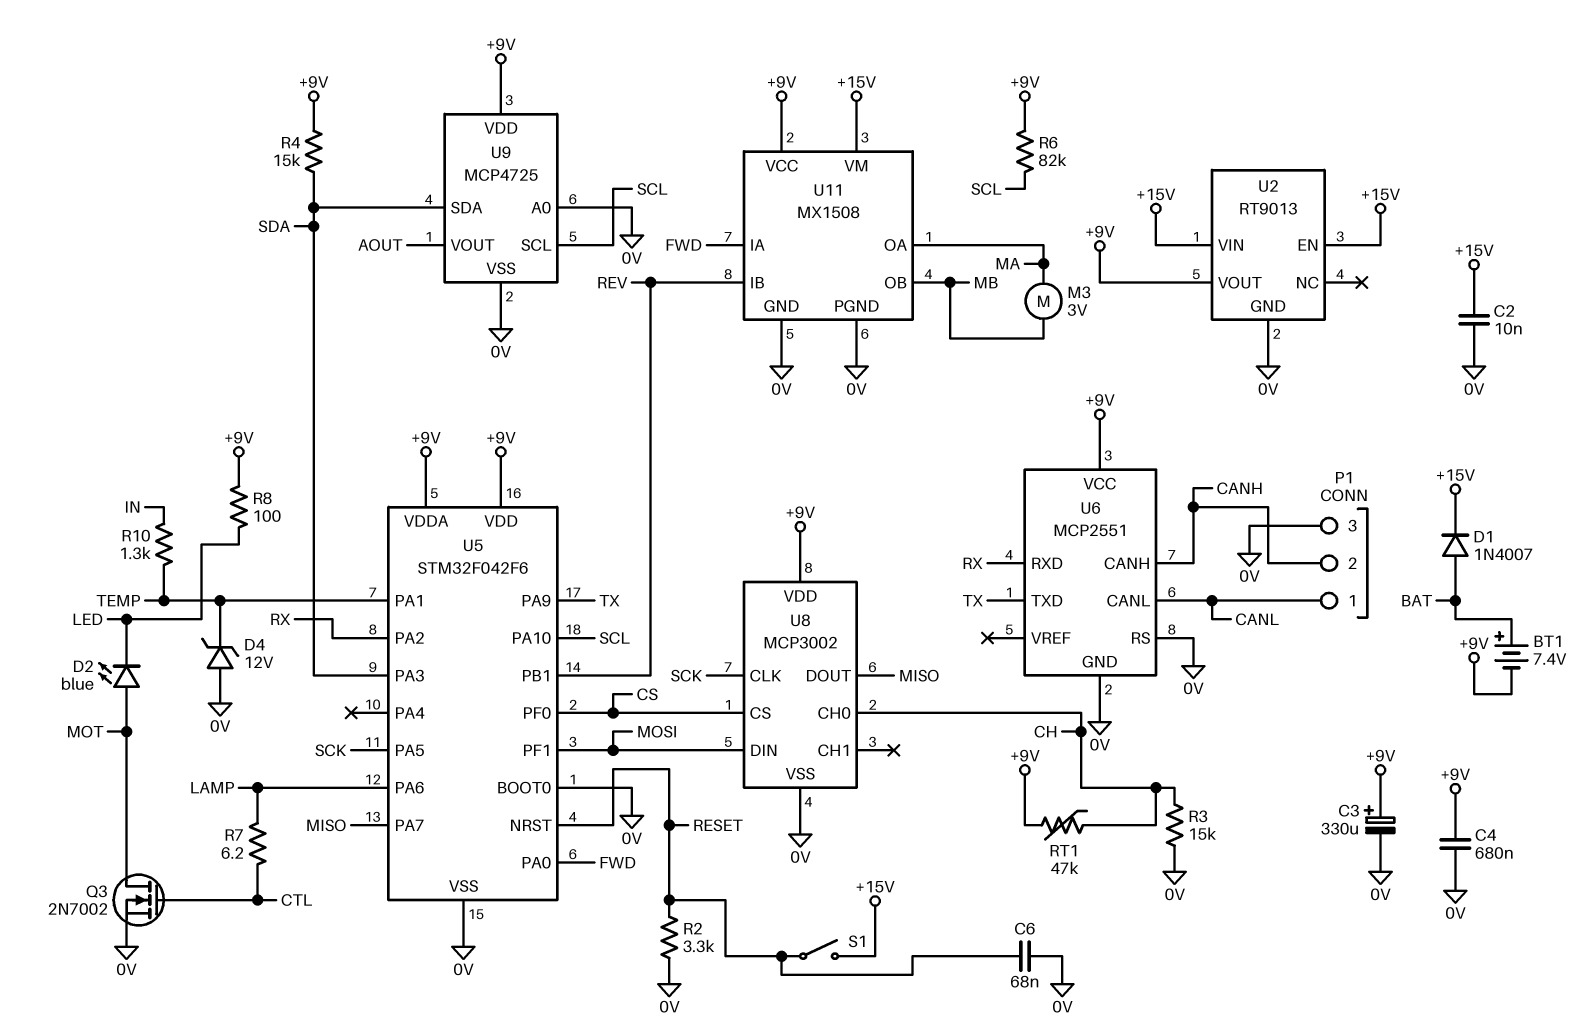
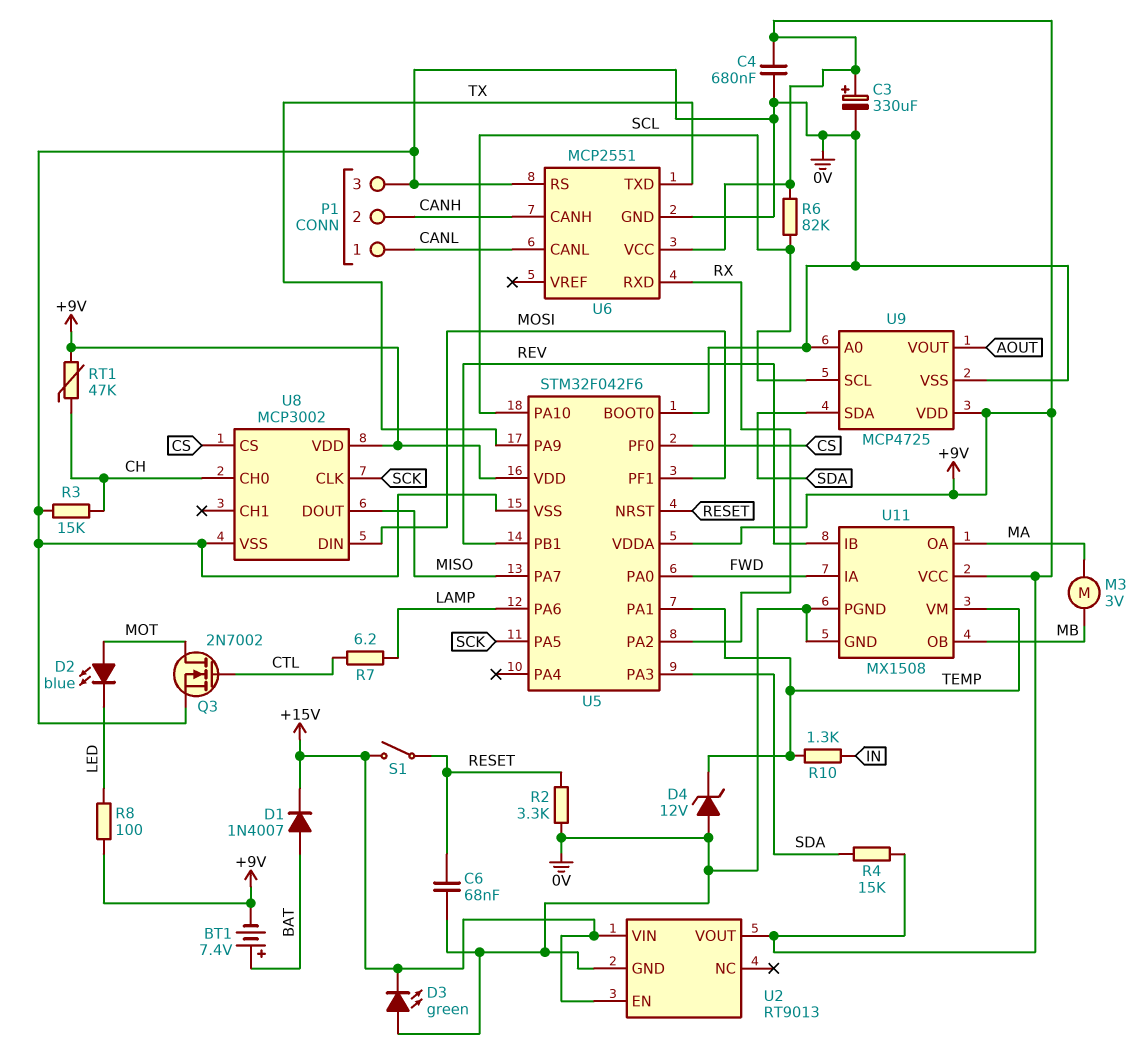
C2: 10nF (+15V, 0V) -> none
D3: none -> LED green (A 0V, K +15V)
U11 pin VM: +15V -> TEMP

